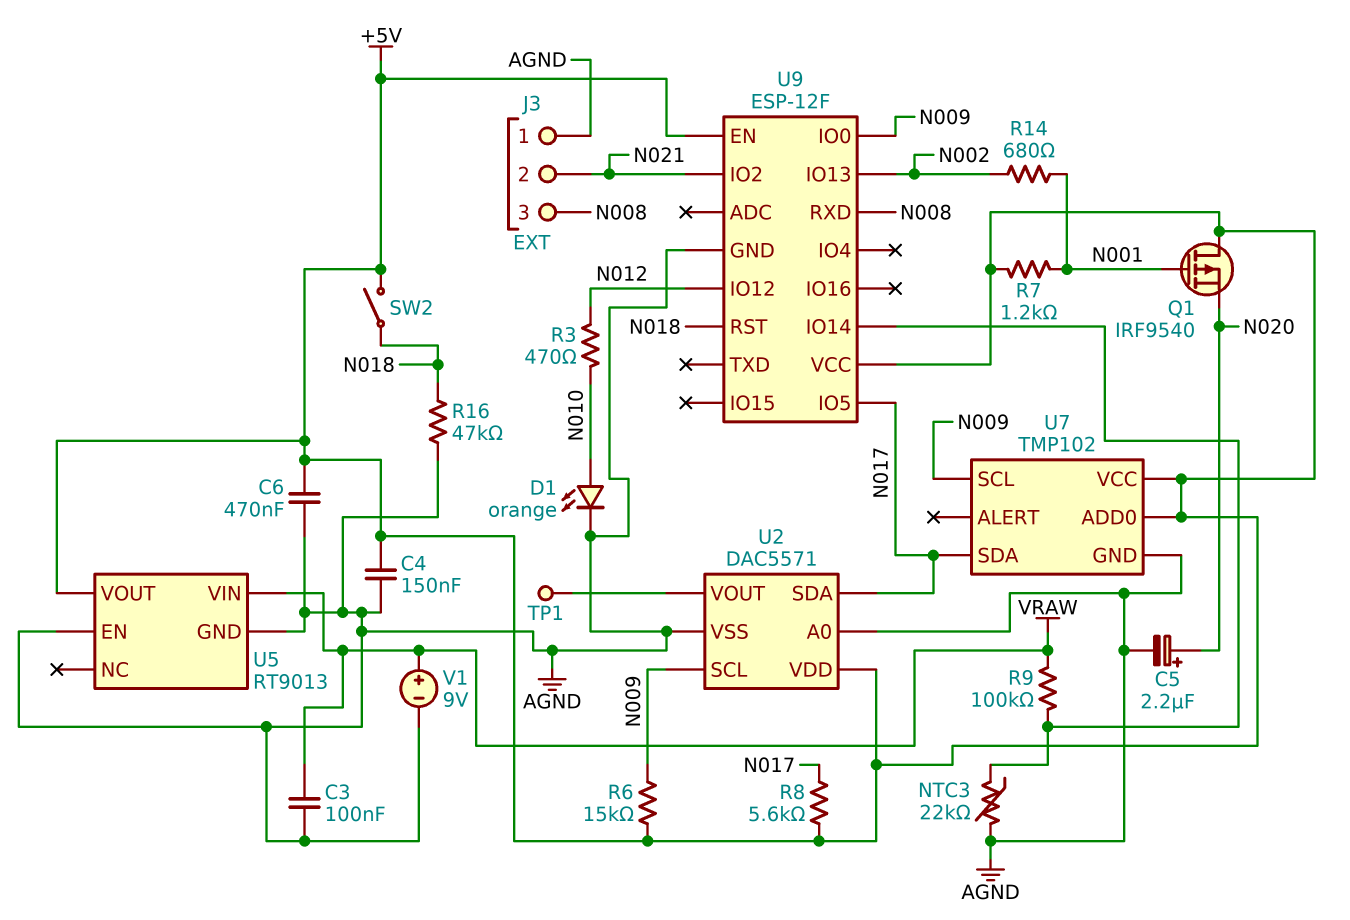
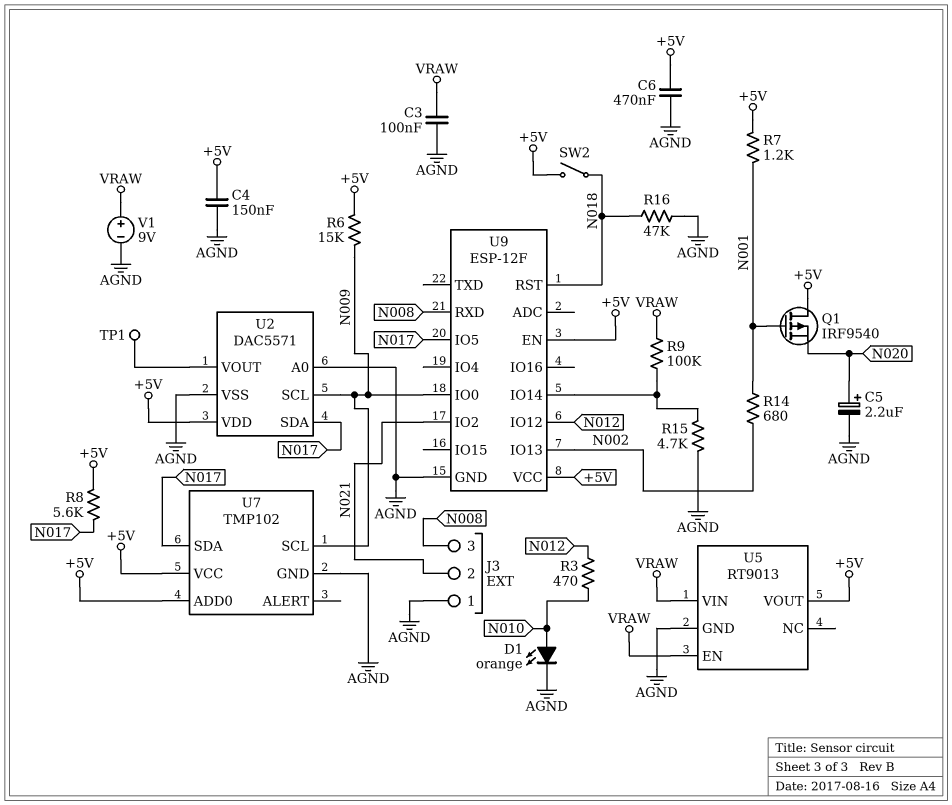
NTC3: 22k (AGND, U9/IO14) -> none
R15: none -> 4.7k (AGND, U9/IO14)
U5 pin EN: AGND -> VRAW

